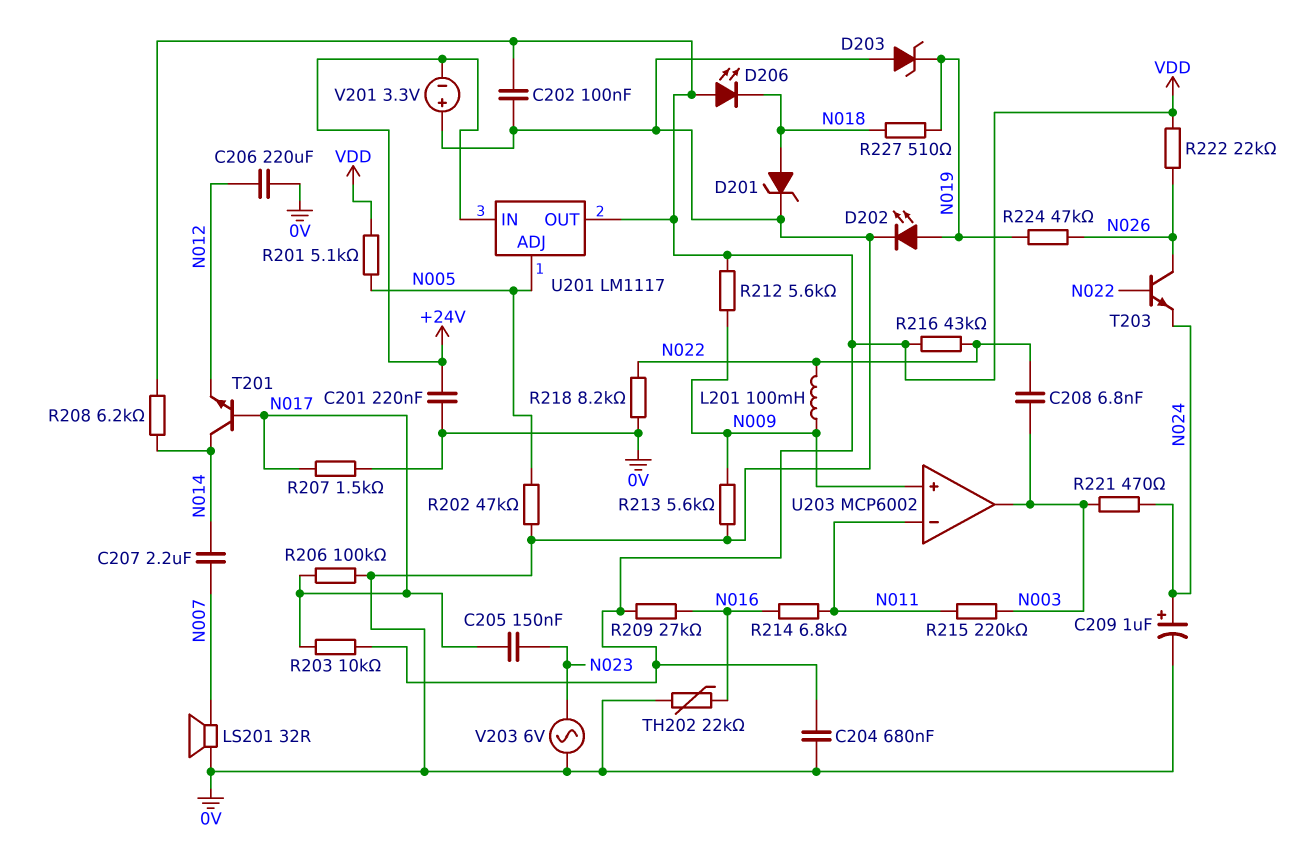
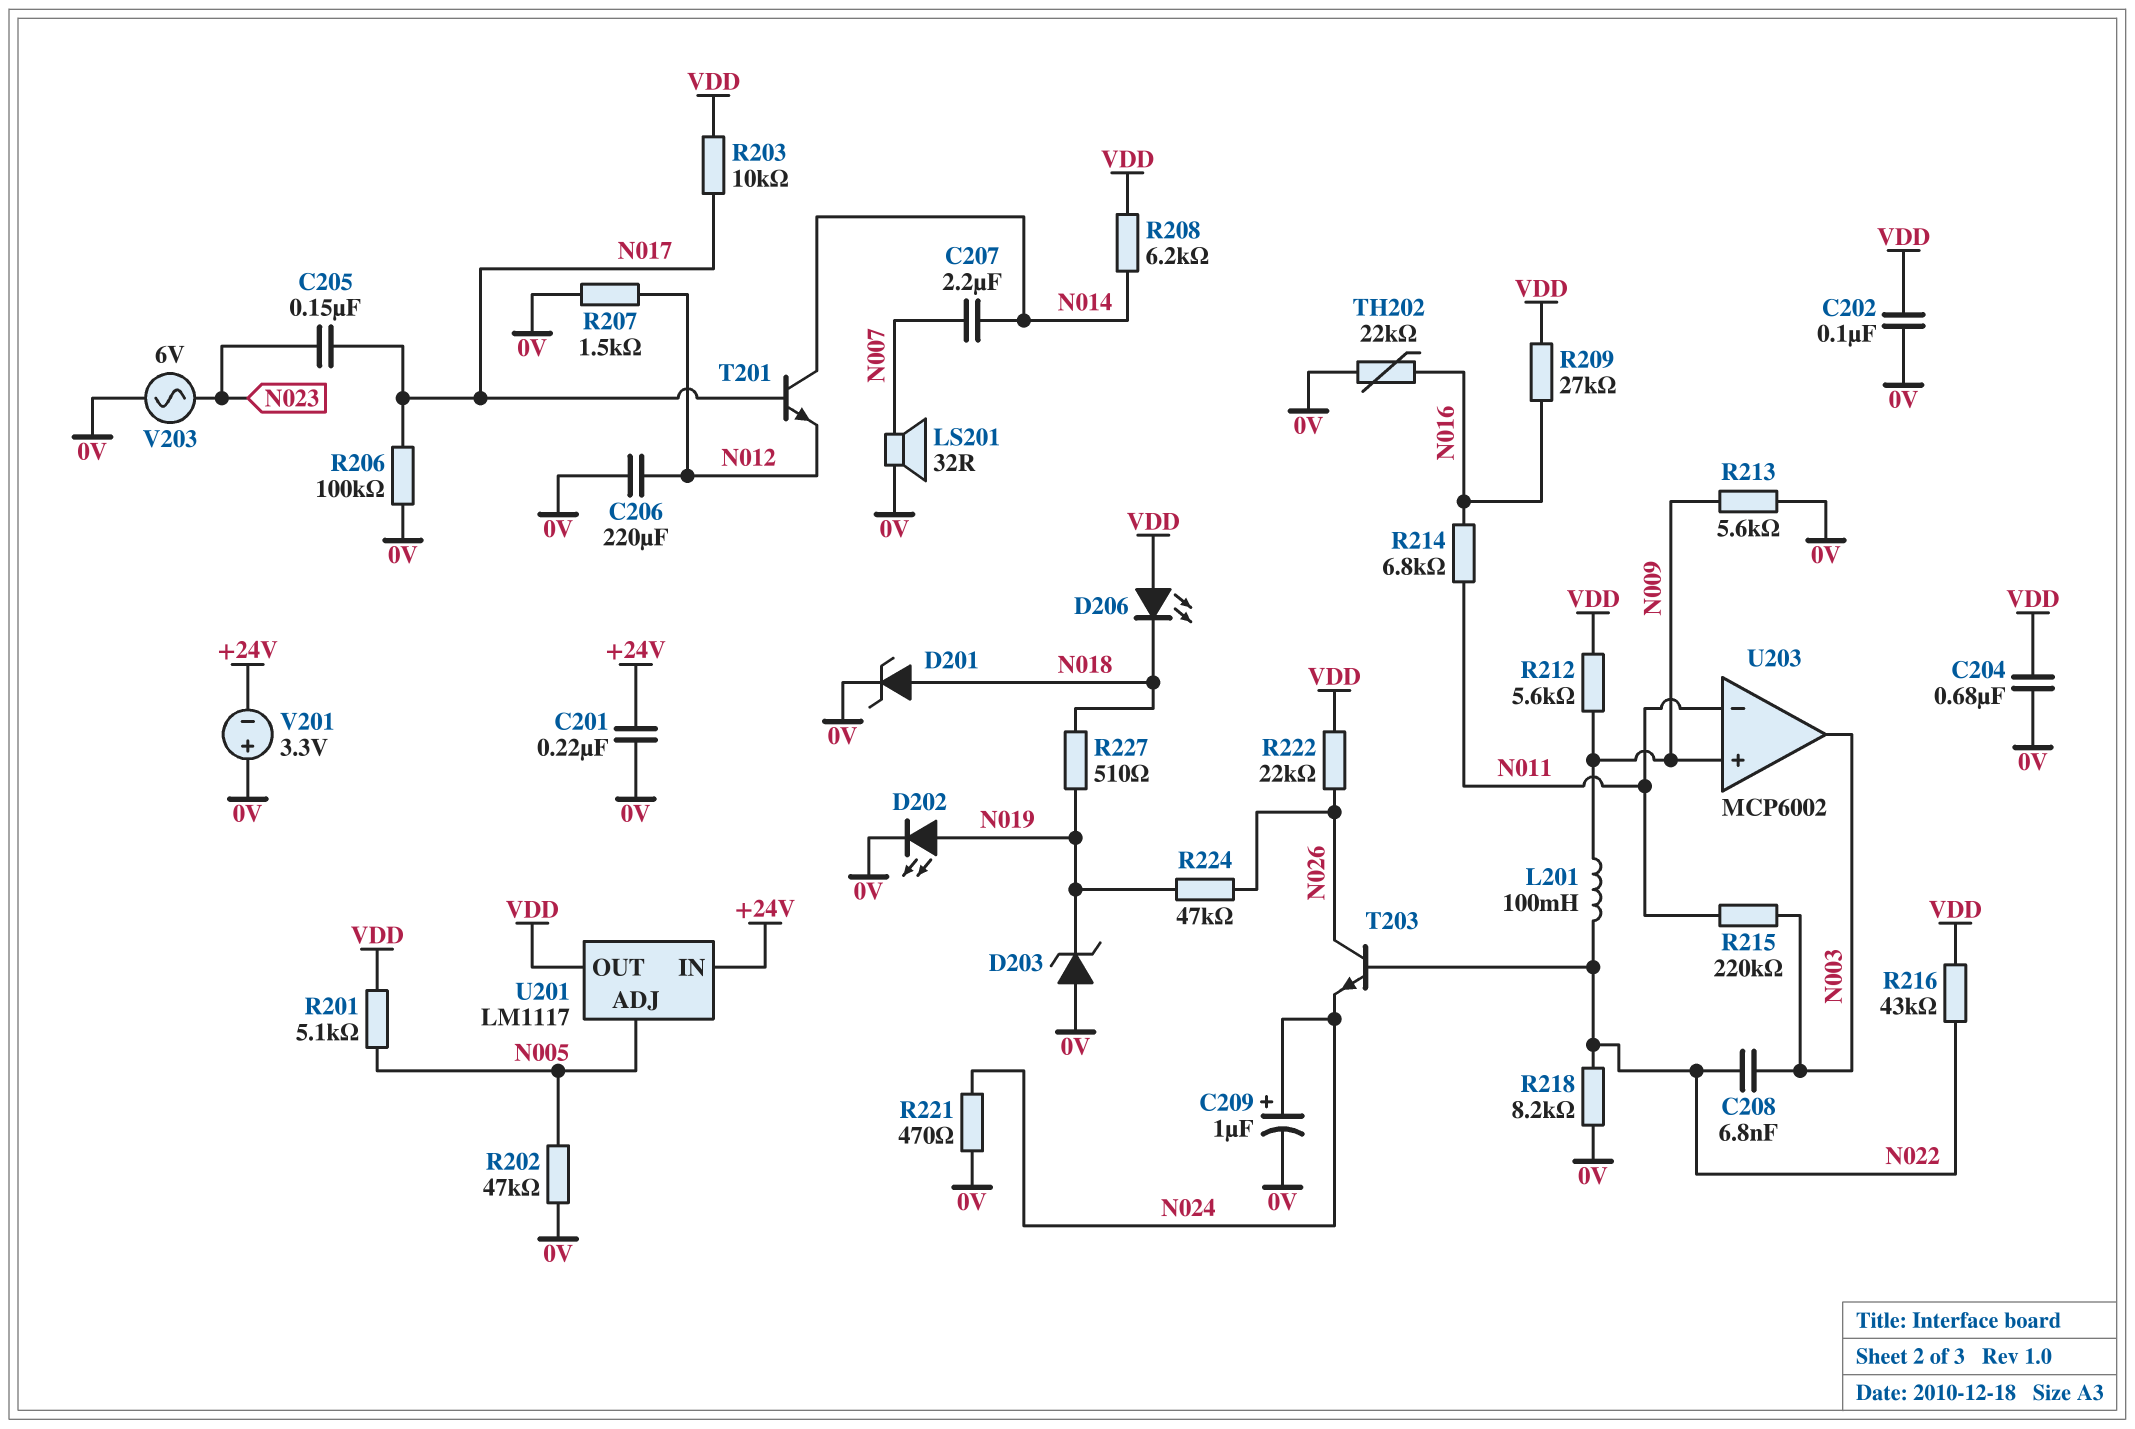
R207: 1.5k (0V, N017) -> 1.5k (0V, N012)
R221: 470 (N003, N024) -> 470 (0V, N024)

